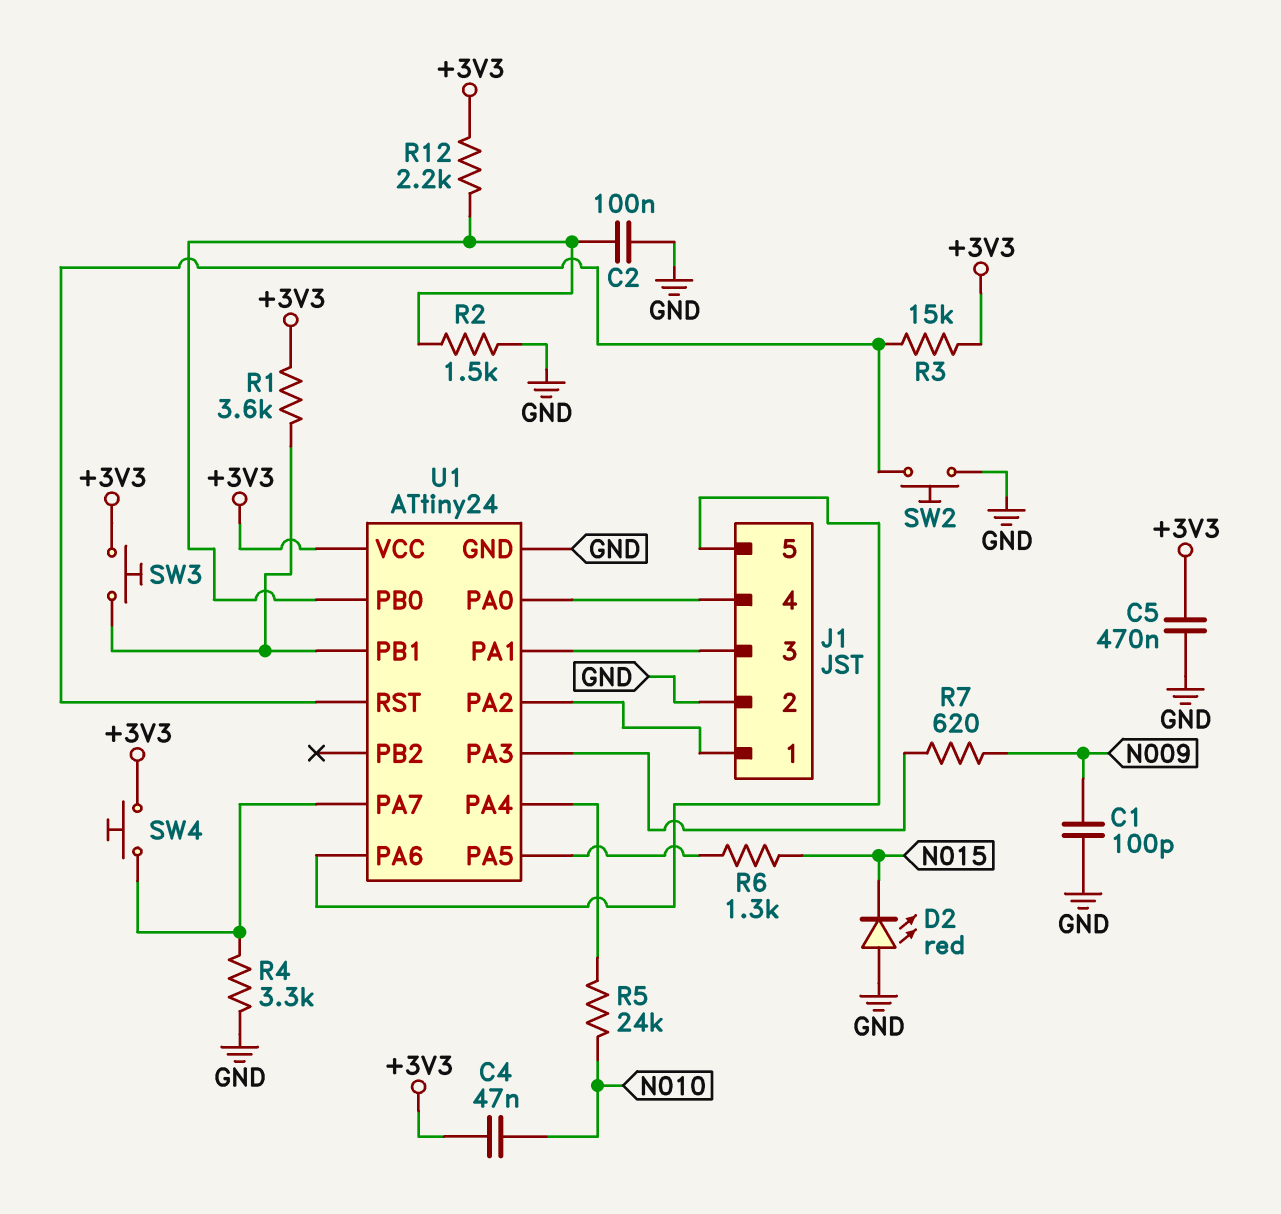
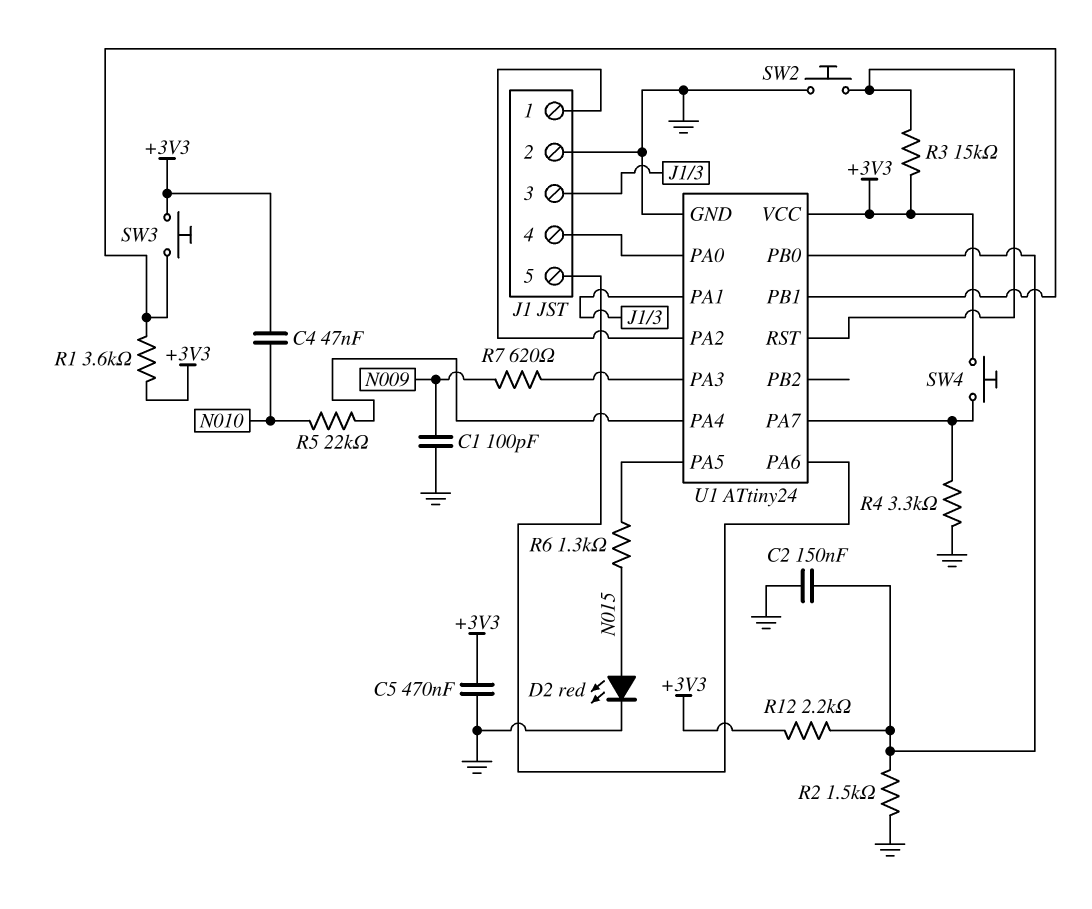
C2: 100nF (GND, U1/PB0) -> 150nF (GND, U1/PB0)
D2: LED red (A GND, K N015) -> LED red (A N015, K GND)
R5: 24k (N010, U1/PA4) -> 22k (N010, U1/PA4)

